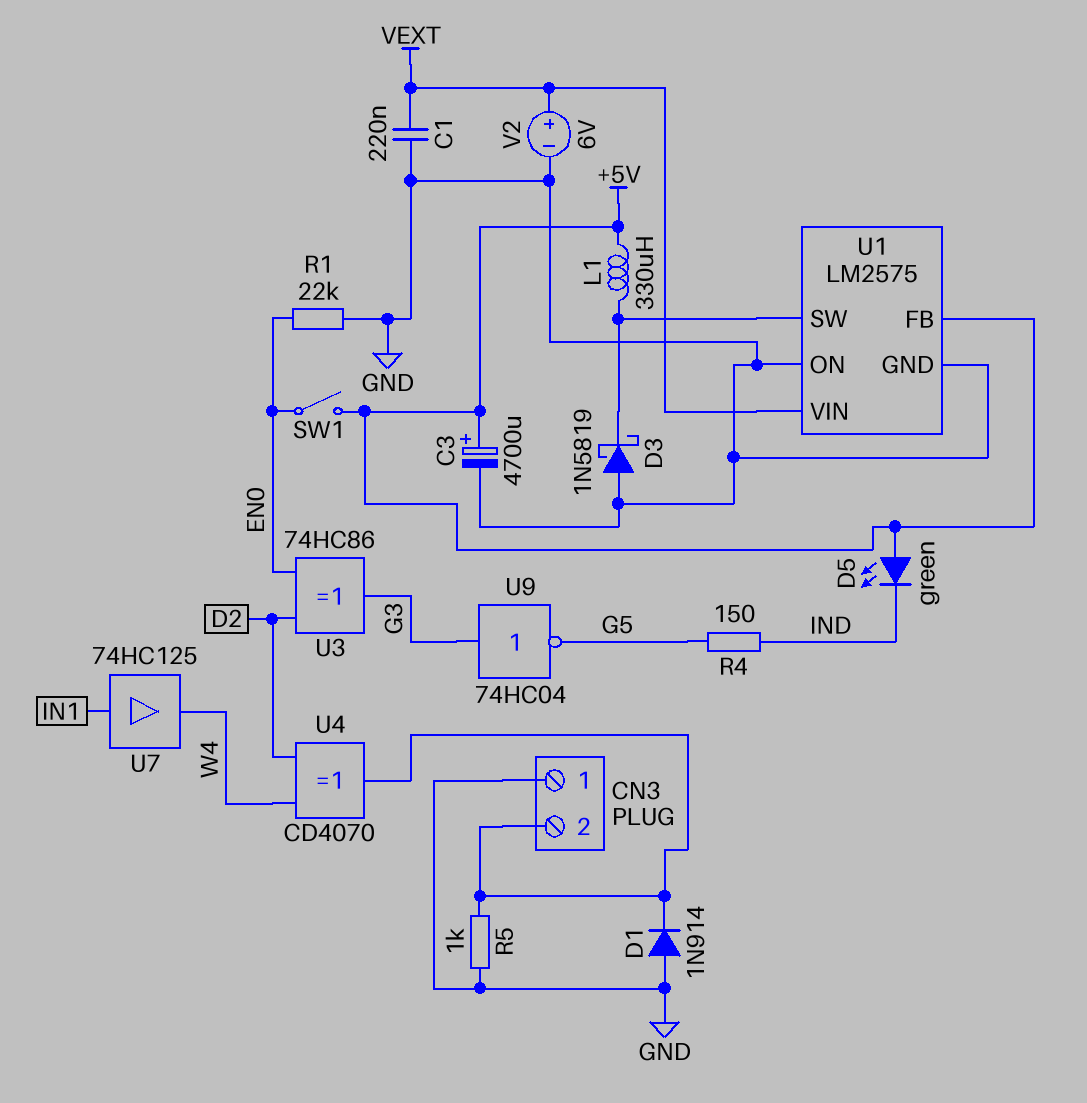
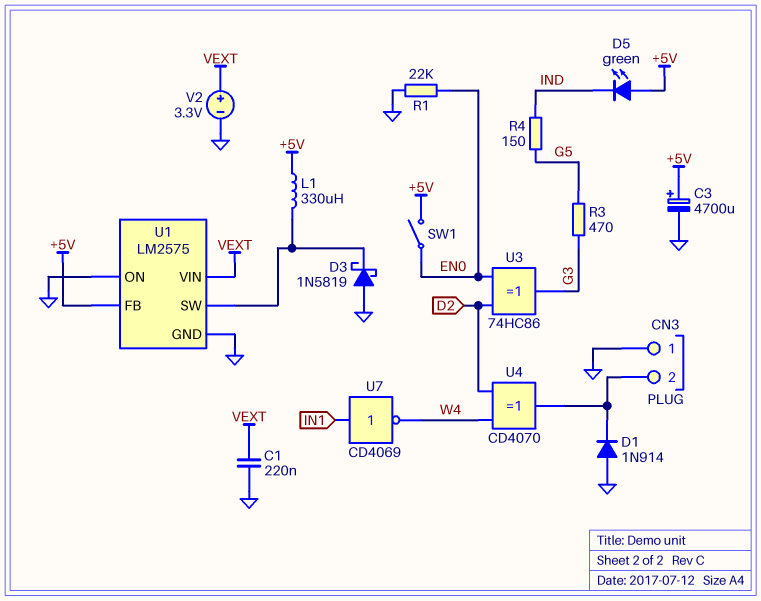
R3: none -> 470 (G3, G5)
R5: 1k (CN3/2, GND) -> none
U7: buffer 74HC125 (in IN1, out W4) -> NOT CD4069 (in IN1, out W4)
U9: NOT 74HC04 (in G3, out G5) -> none
V2: 6V (plus VEXT, minus GND) -> 3.3V (plus VEXT, minus GND)

